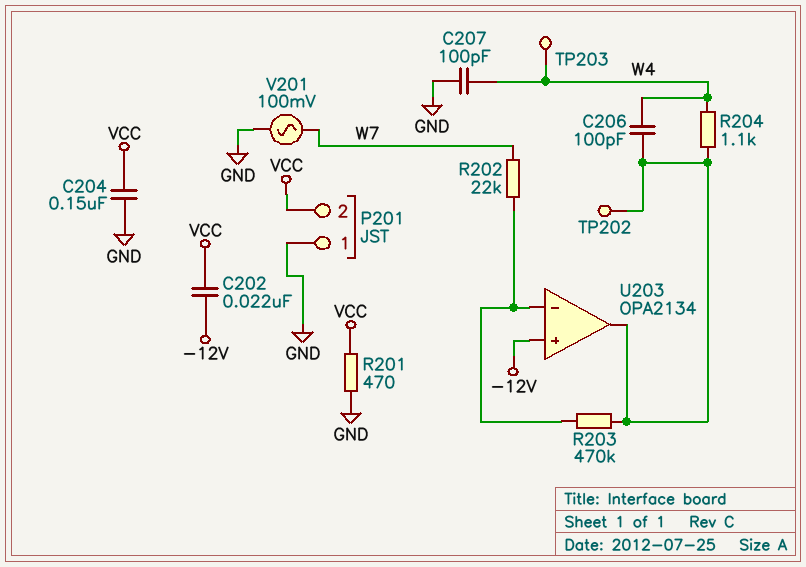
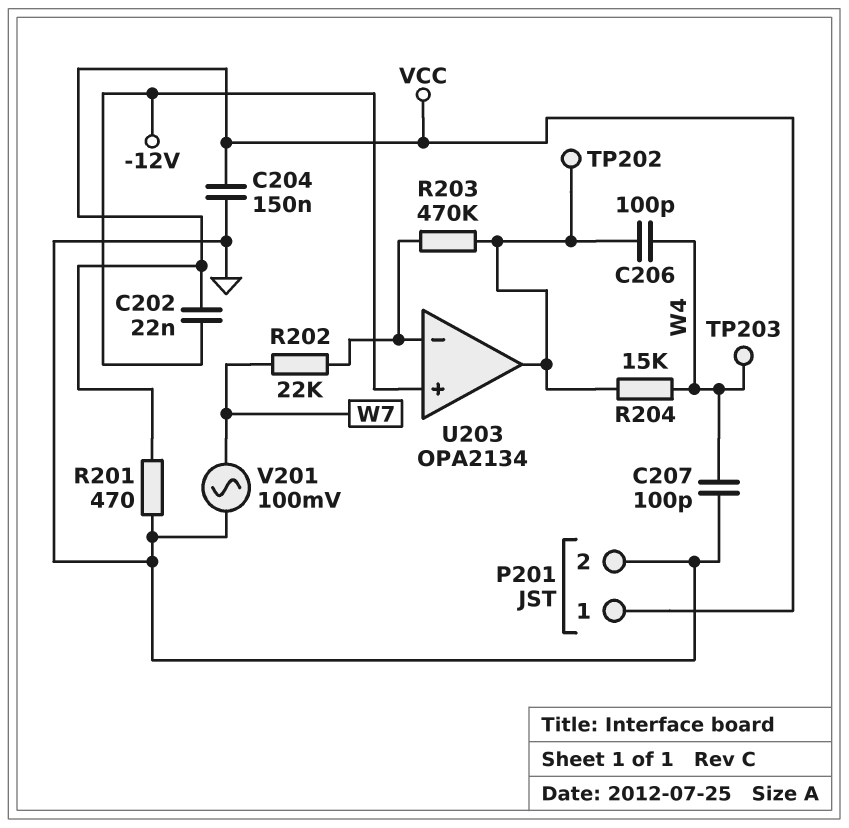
P201 pin 1: GND -> VCC
P201 pin 2: VCC -> GND
R204: 1.1k (U203/out, W4) -> 15k (U203/out, W4)

